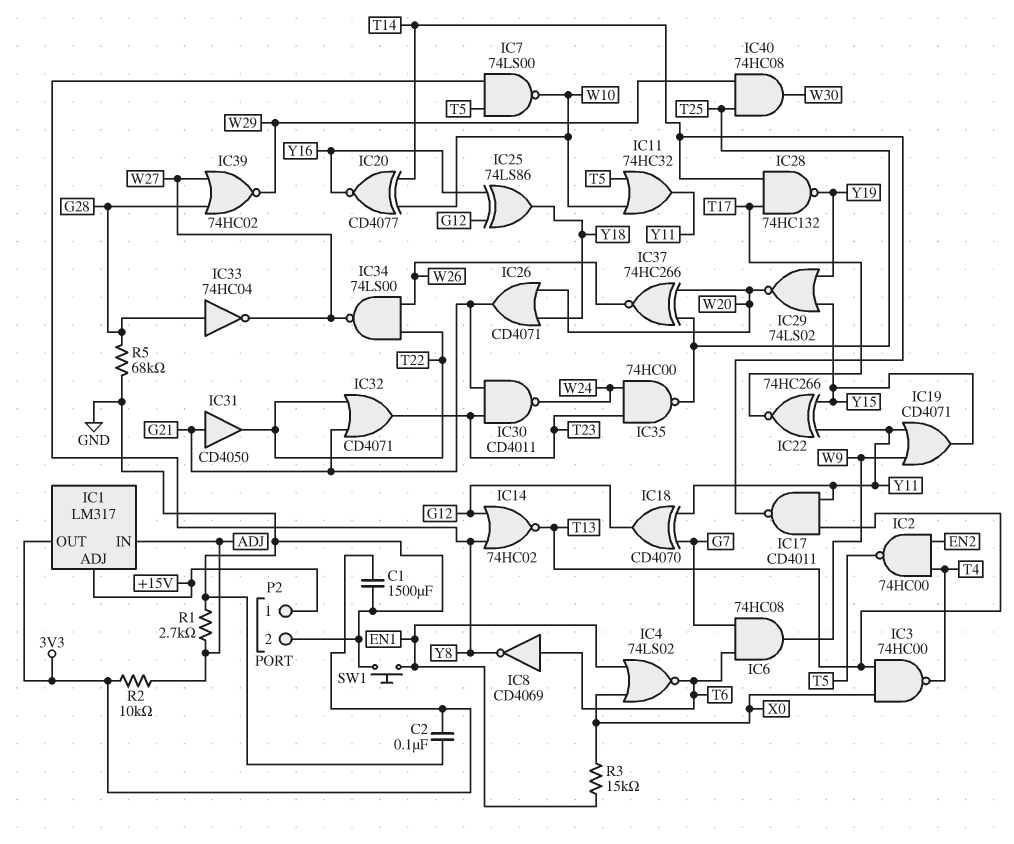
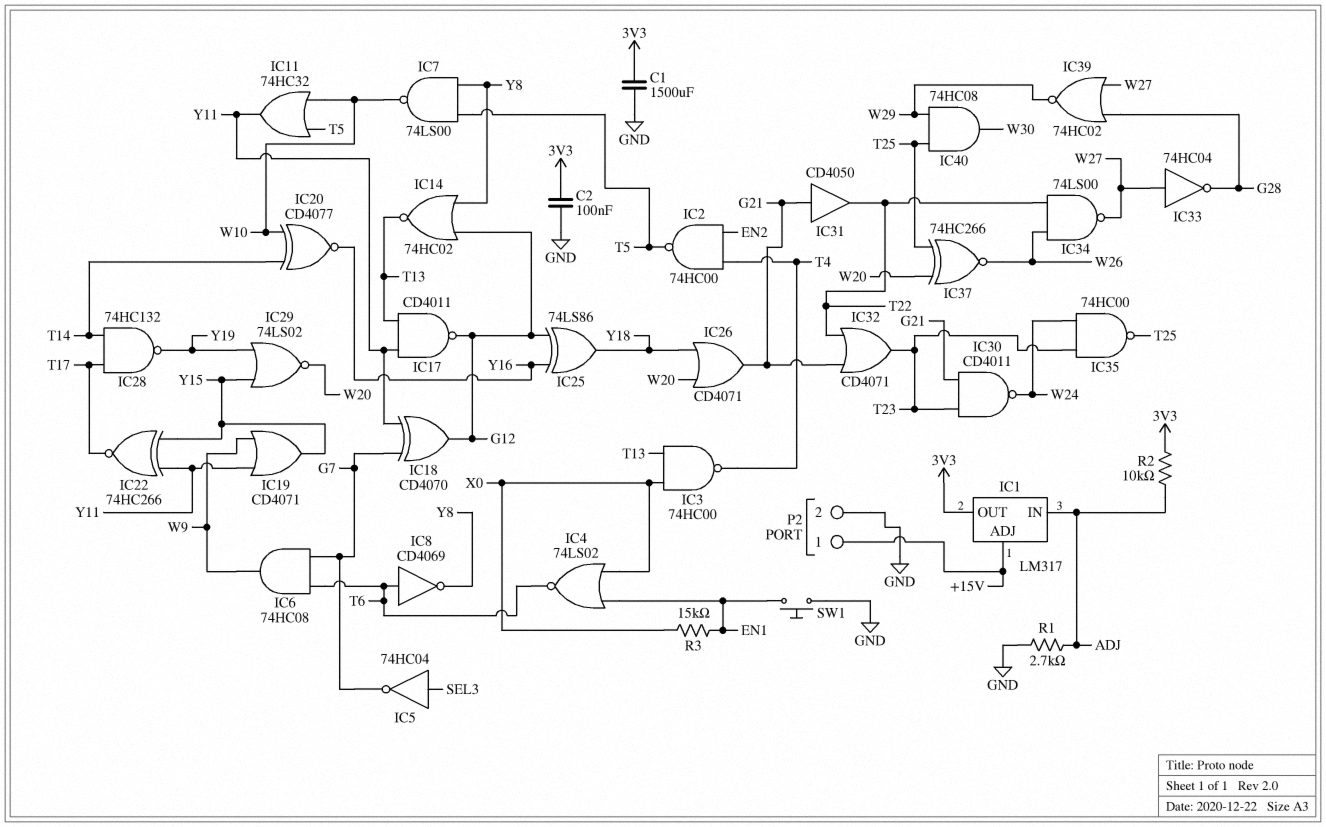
IC5: none -> NOT 74HC04 (in SEL3, out G7)
IC17: NAND CD4011 (in T13, in Y11, out T14) -> NAND CD4011 (in T13, in Y11, out G12)
IC33: NOT 74HC04 (in G28, out W27) -> NOT 74HC04 (in W27, out G28)
R5: 68k (G28, GND) -> none

